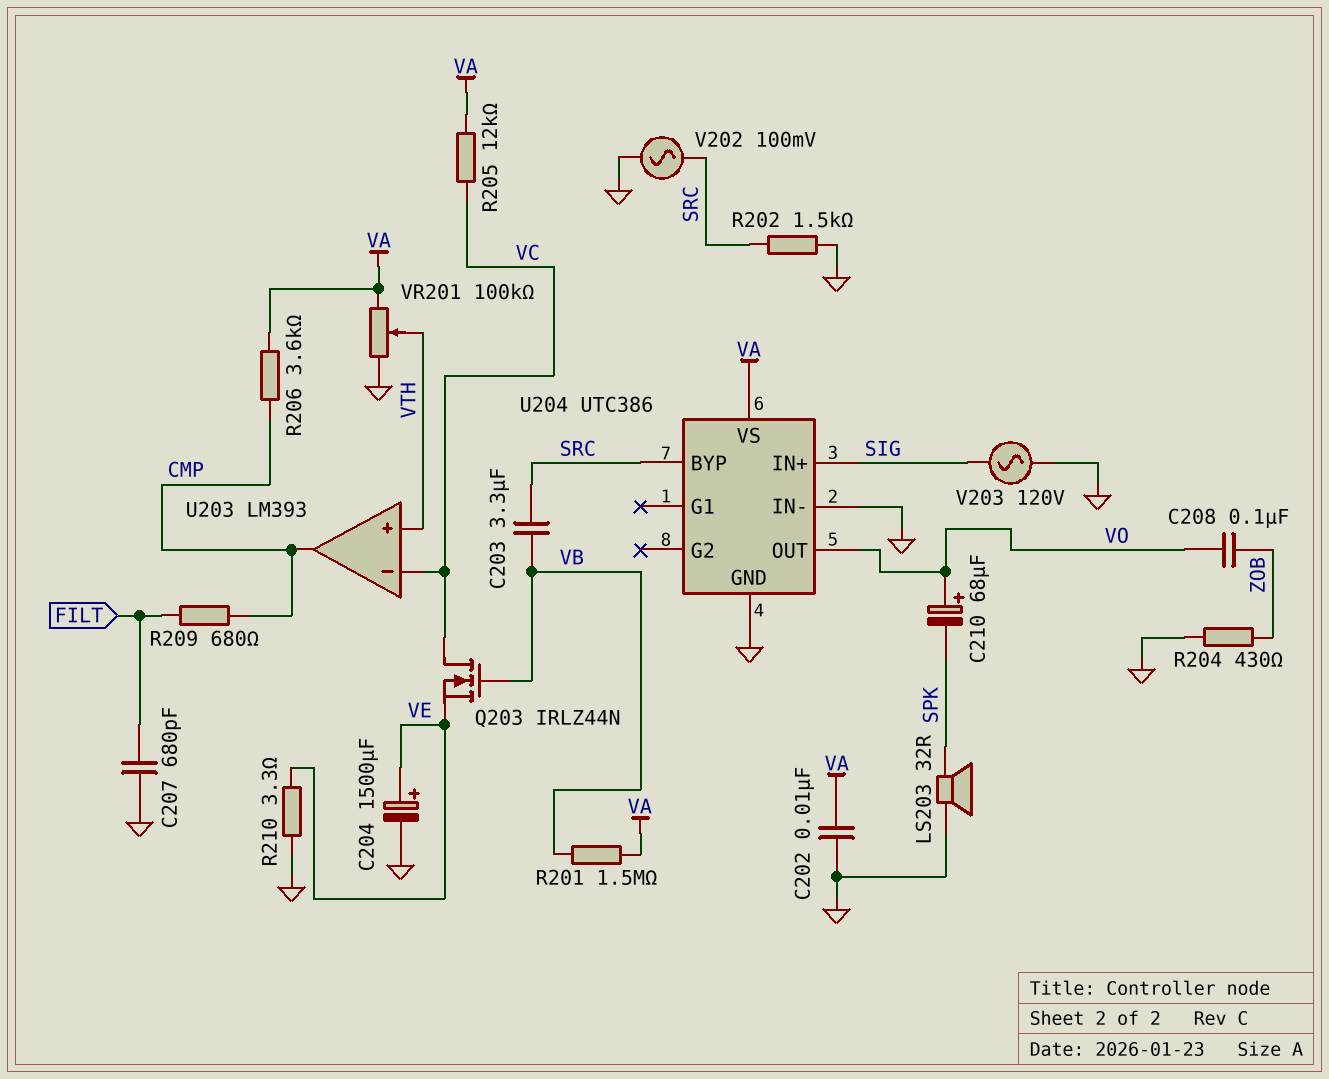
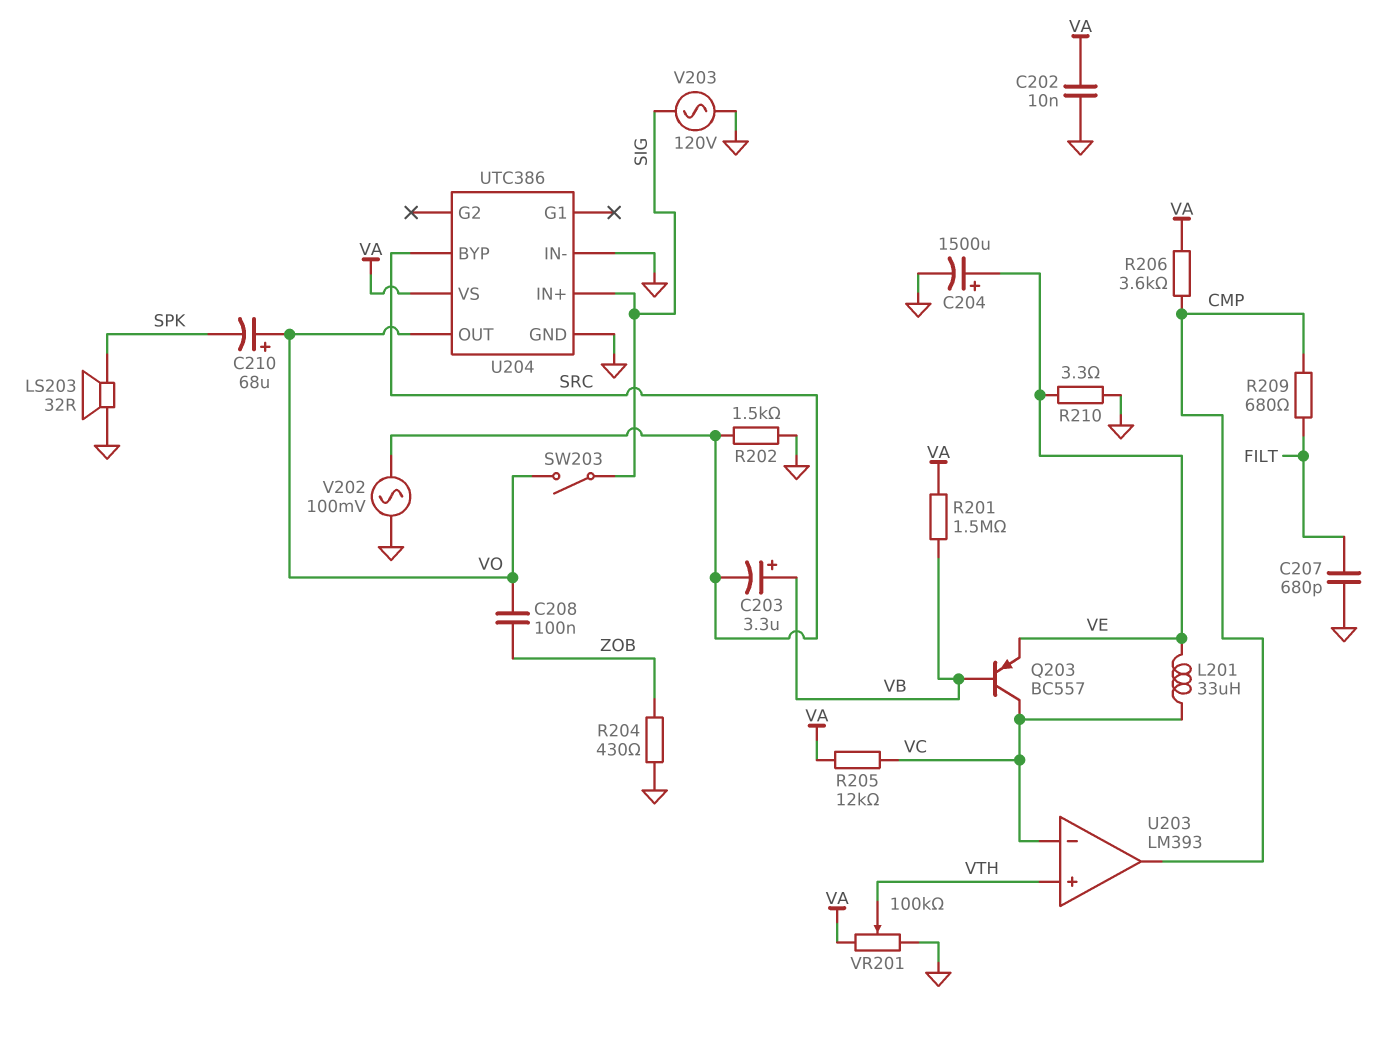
C203: 3.3uF (SRC, VB) -> 3.3uF (plus VB, minus SRC)
L201: none -> 33uH (VC, VE)
Q203: NMOS IRLZ44N (G VB, D VC, S VE) -> PNP BC557 (B VB, C VC, E VE)
SW203: none -> switch (SIG, VO)

